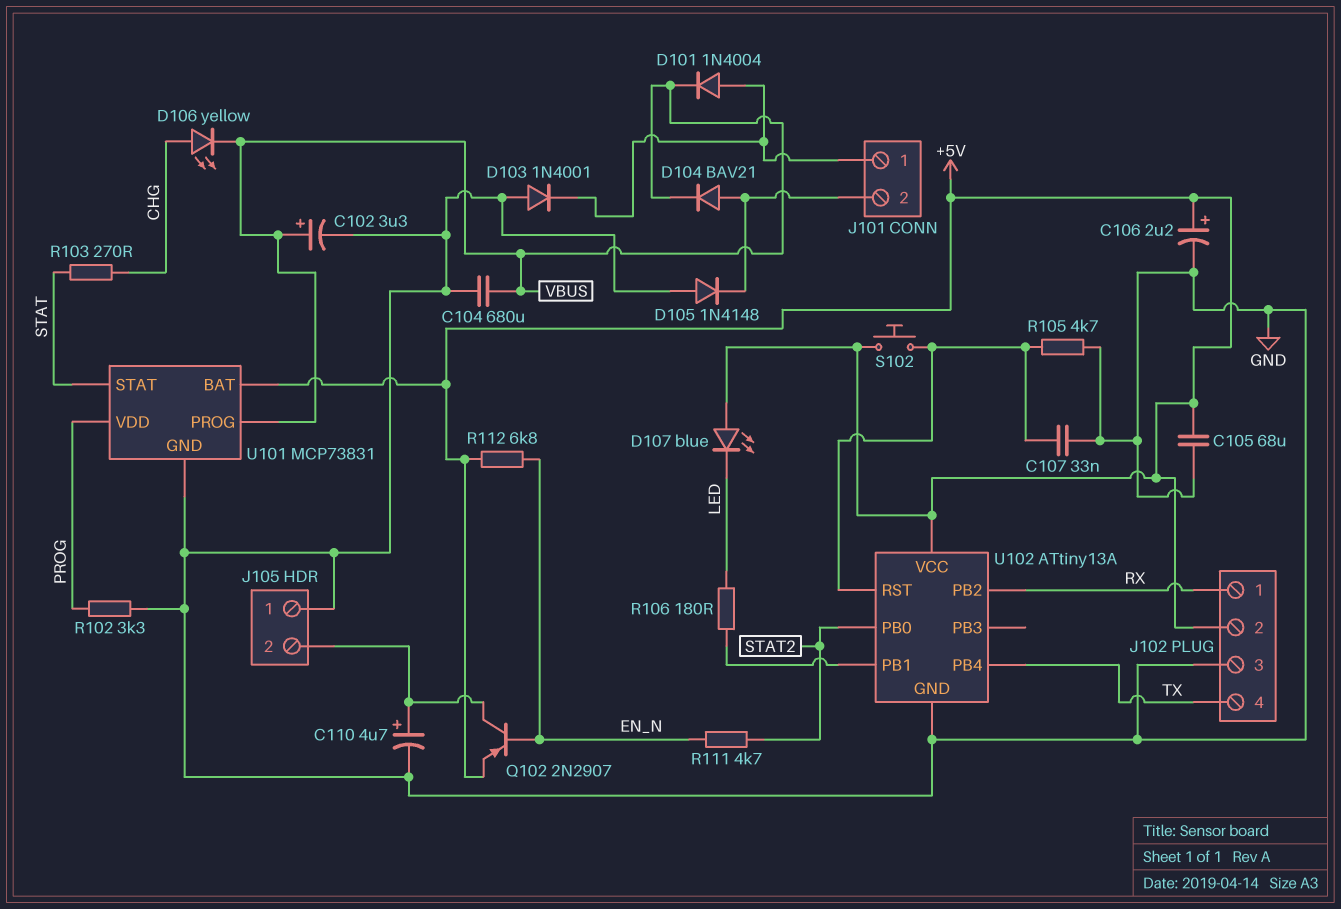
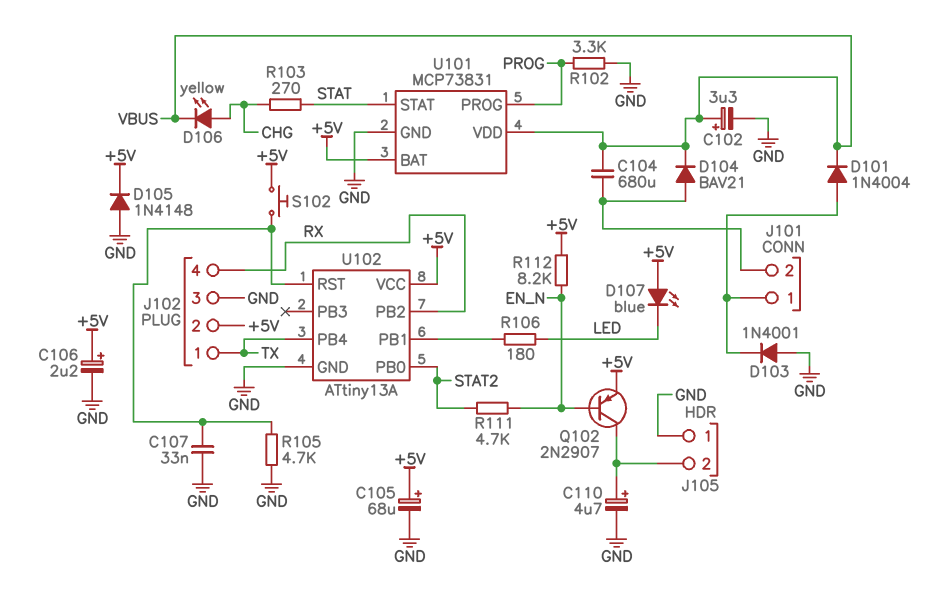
C104: 680uF (GND, VBUS) -> 680uF (J101/2, VBUS)
C105: 68uF (+5V, GND) -> 68uF (plus +5V, minus GND)
D105: diode 1N4148 (A GND, K J101/2) -> diode 1N4148 (A GND, K +5V)
J102 pin 1: RX -> TX
J102 pin 4: TX -> RX
R112: 6.8k (+5V, EN_N) -> 8.2k (+5V, EN_N)
U101 pin PROG: VBUS -> PROG
U101 pin VDD: PROG -> VBUS

